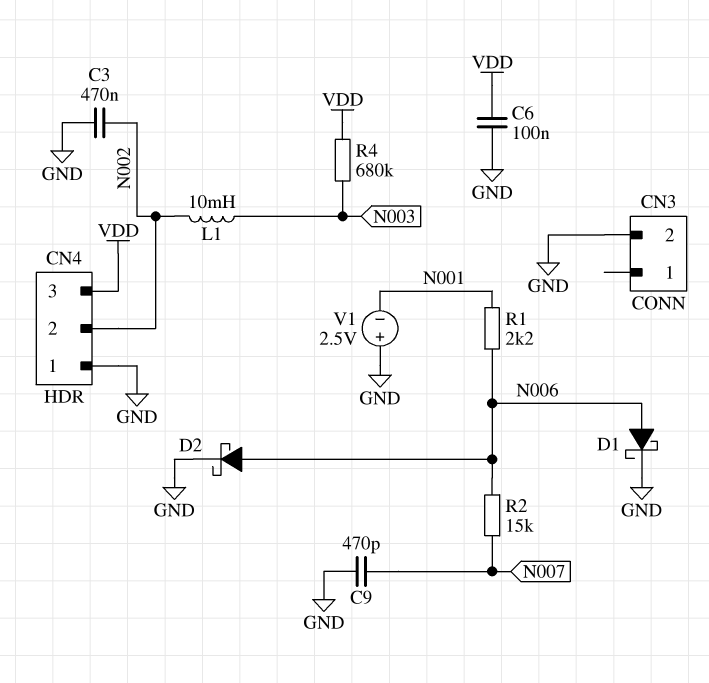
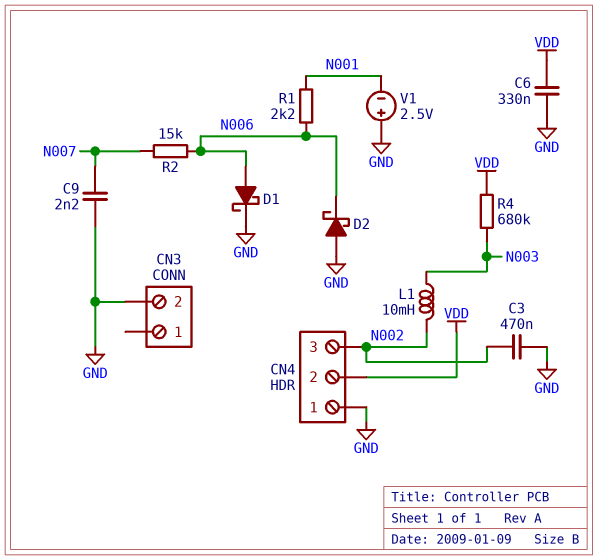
C6: 100nF (GND, VDD) -> 330nF (GND, VDD)
C9: 470pF (GND, N007) -> 2.2nF (GND, N007)
CN4 pin 2: N002 -> VDD
CN4 pin 3: VDD -> N002
D2: schottky (A N006, K GND) -> schottky (A GND, K N006)

